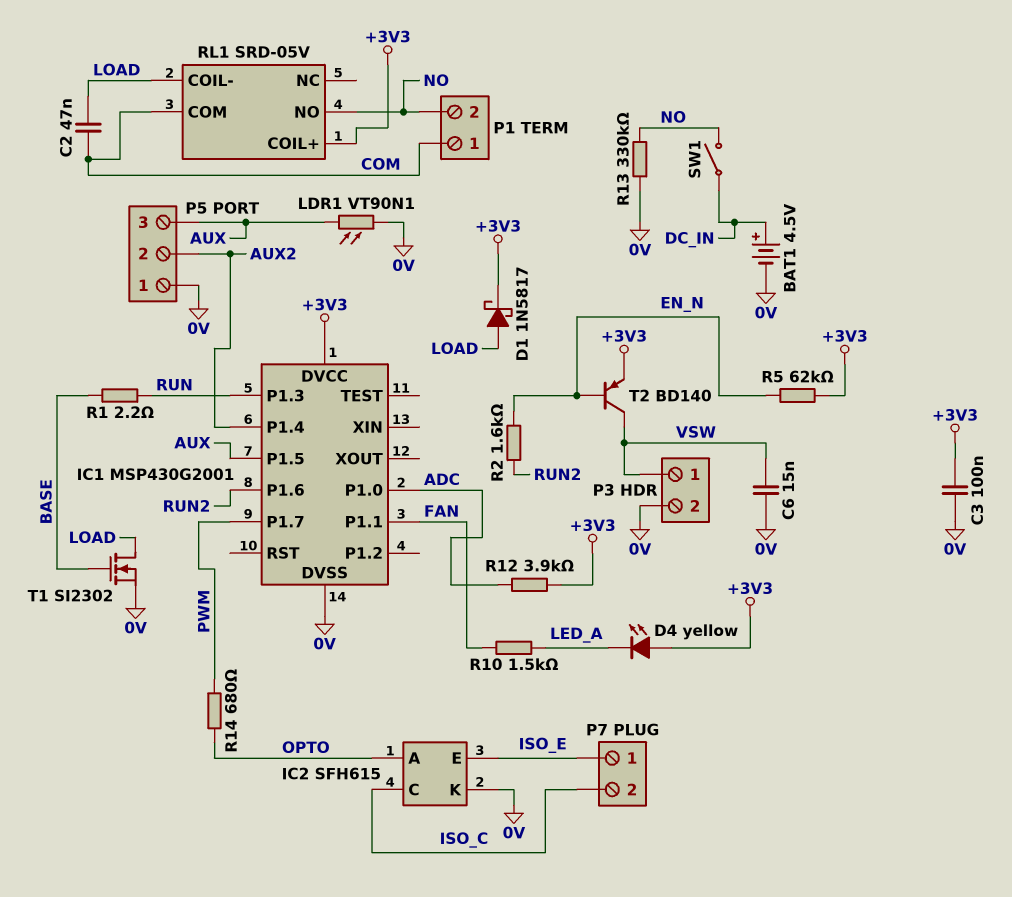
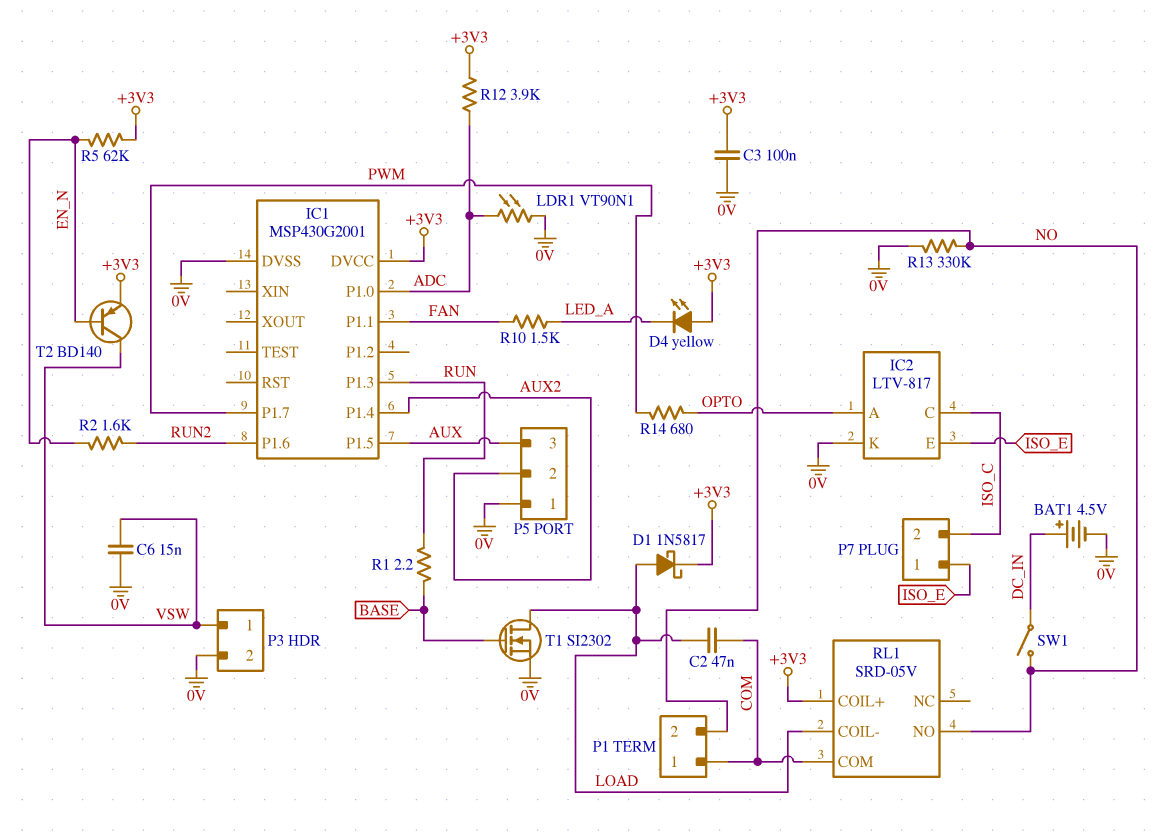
IC2: SFH615 -> LTV-817
LDR1: VT90N1 (0V, AUX) -> VT90N1 (0V, ADC)

